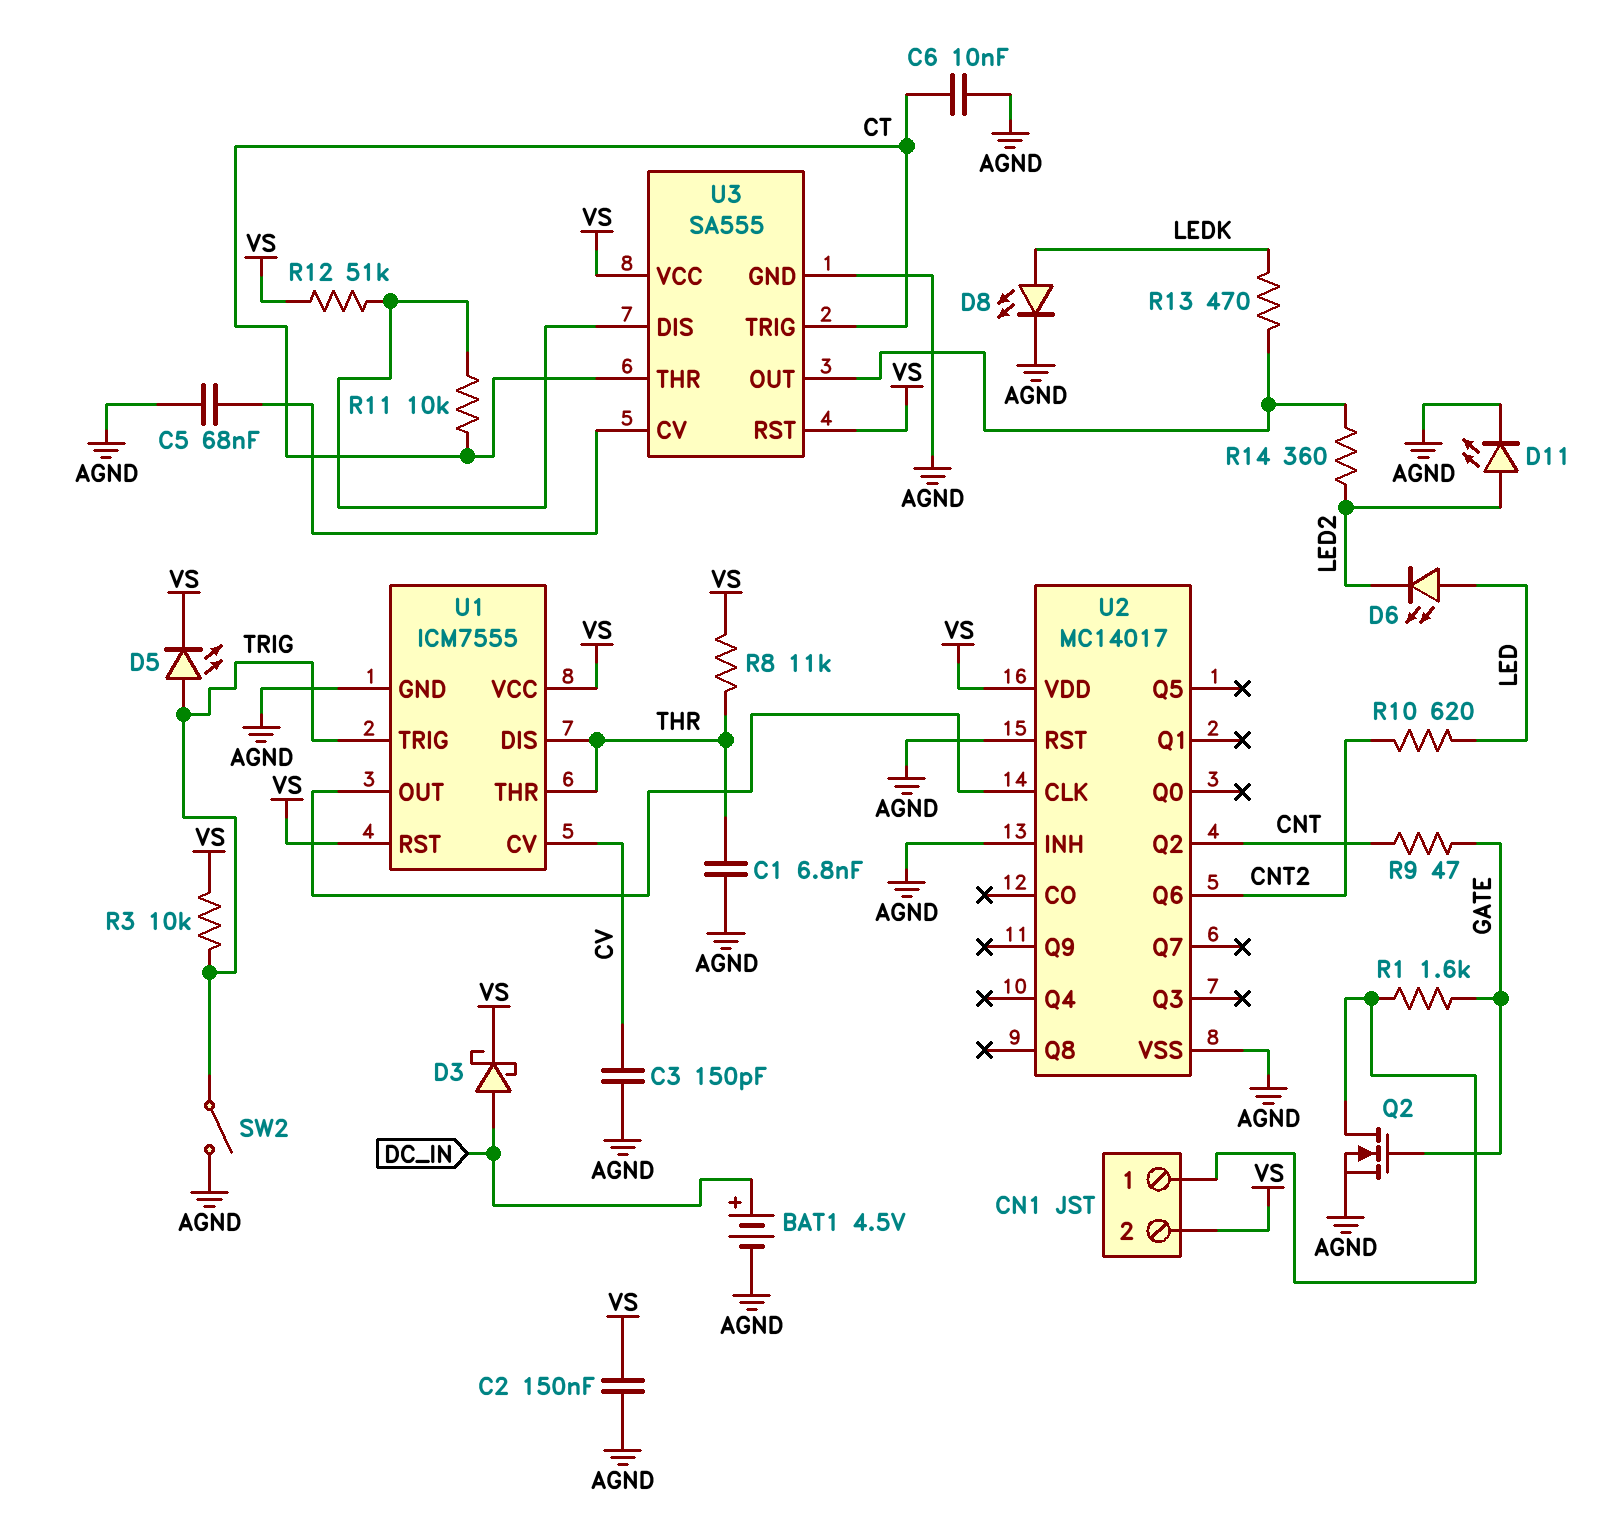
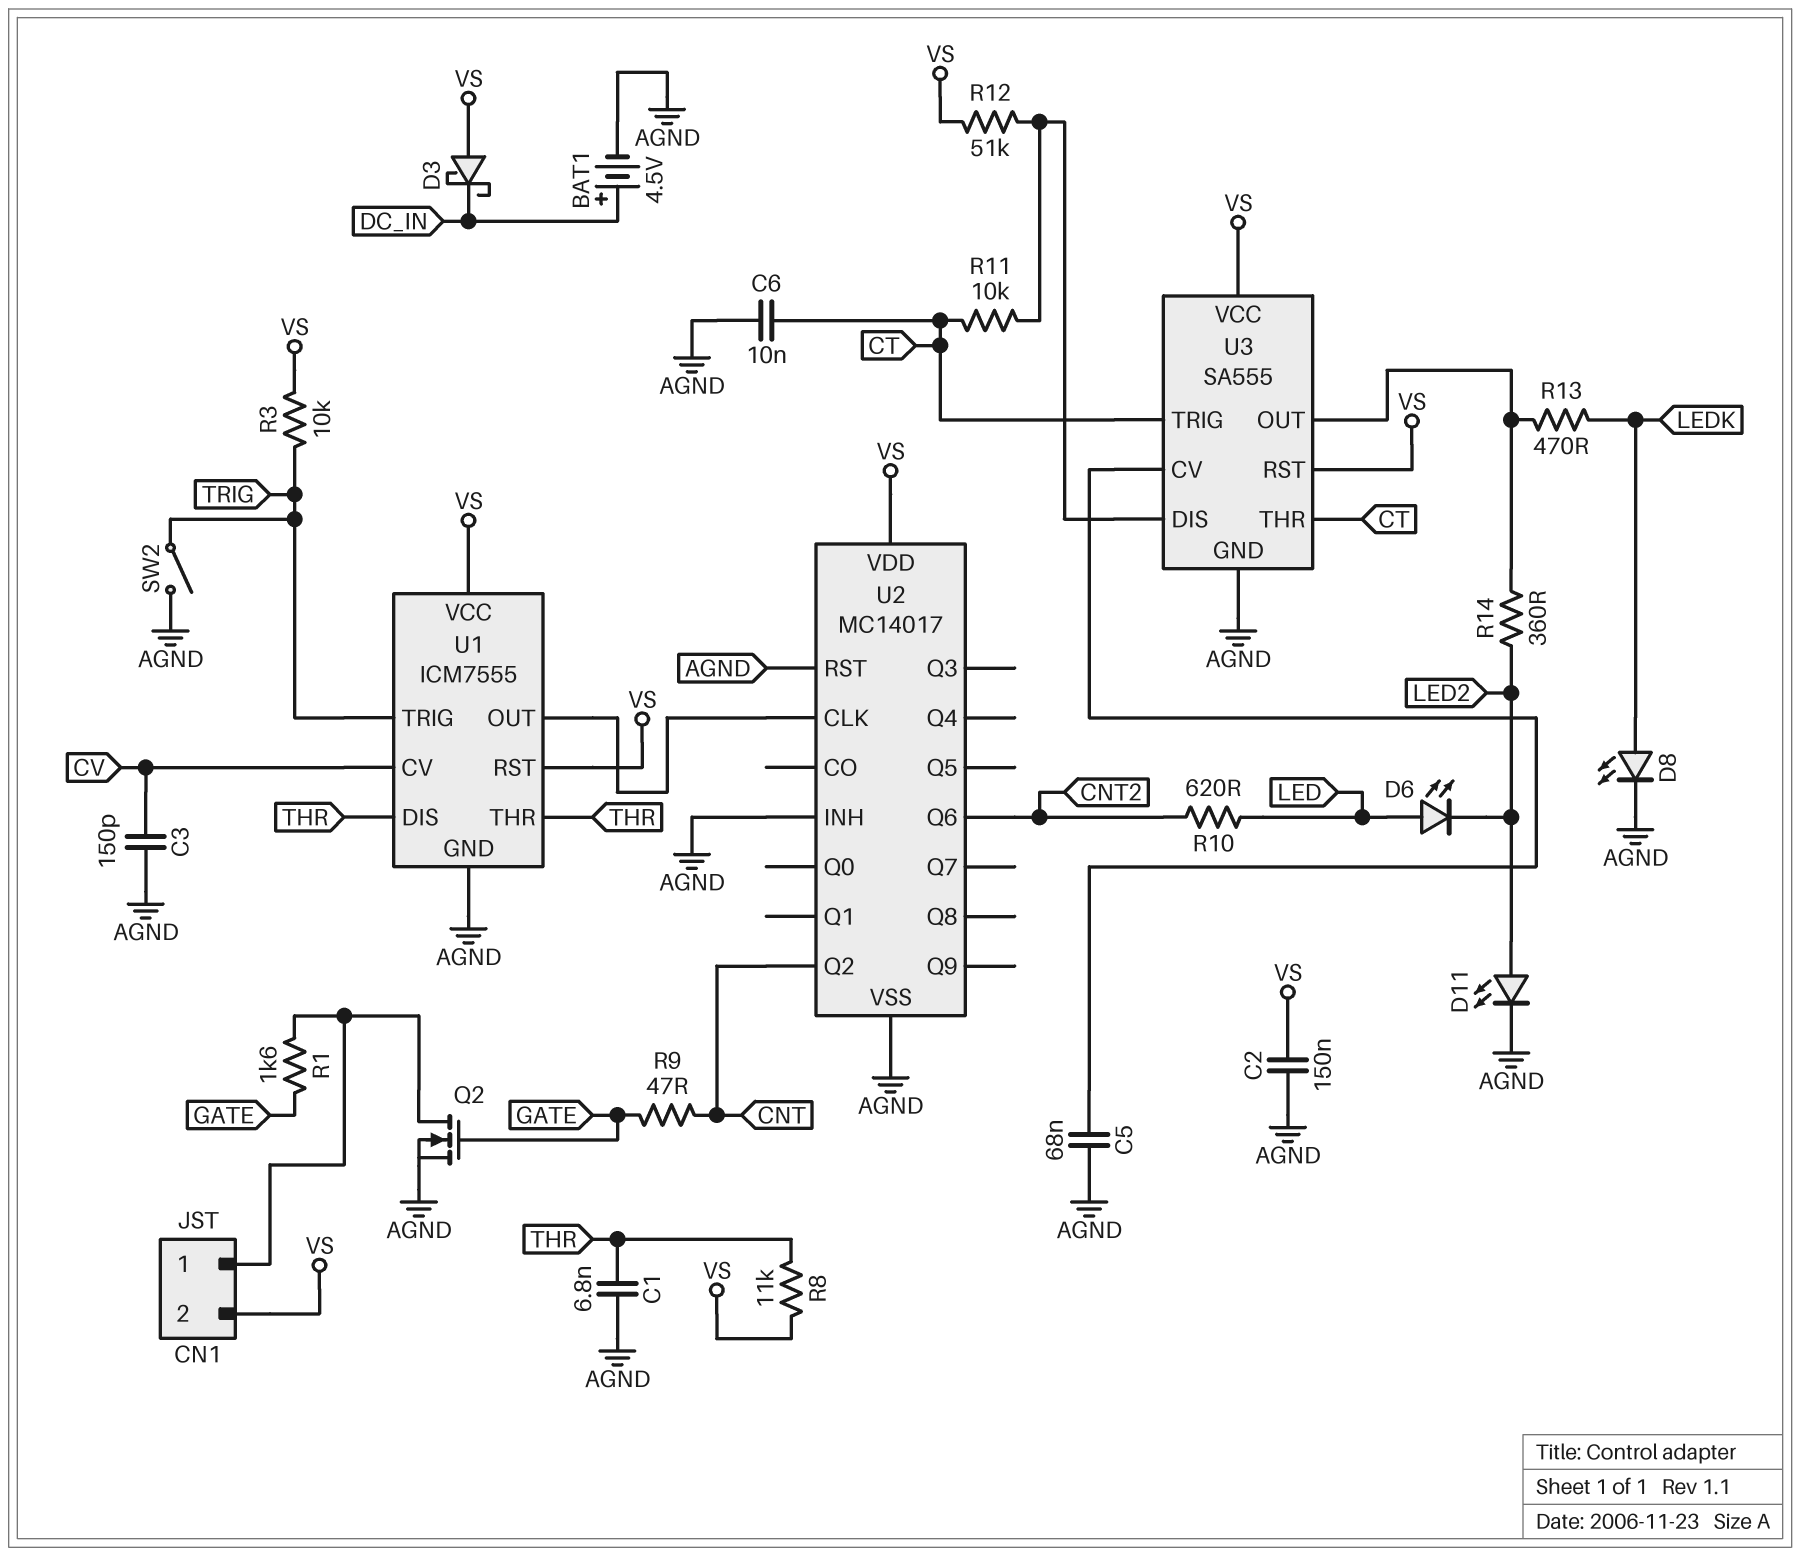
D3: schottky (A DC_IN, K VS) -> schottky (A VS, K DC_IN)
D5: LED (A TRIG, K VS) -> none

